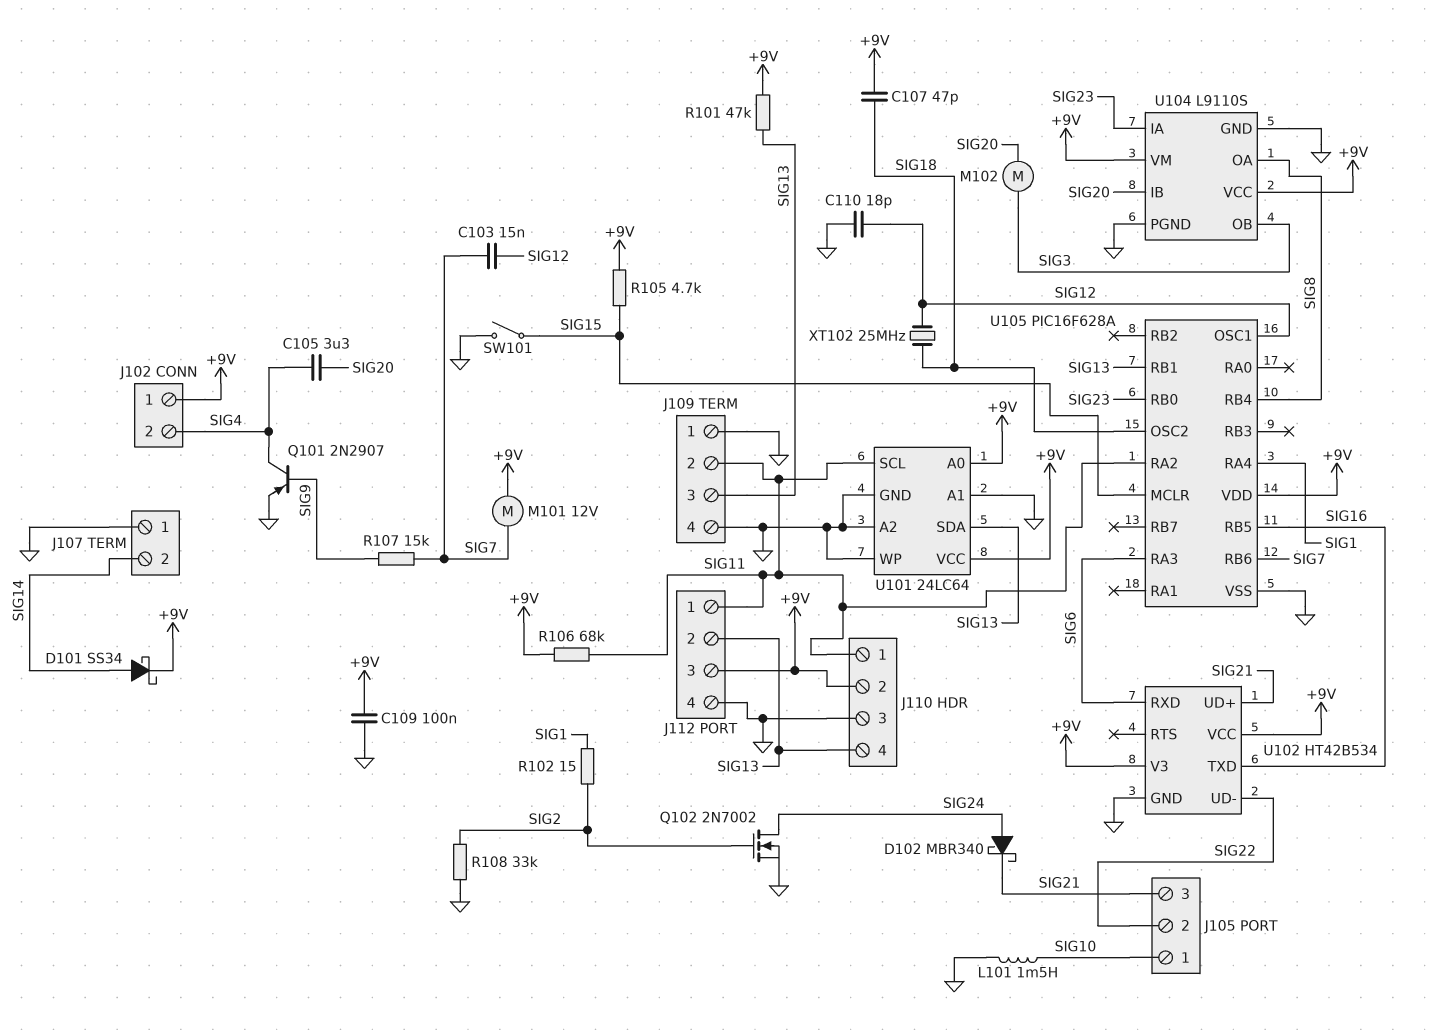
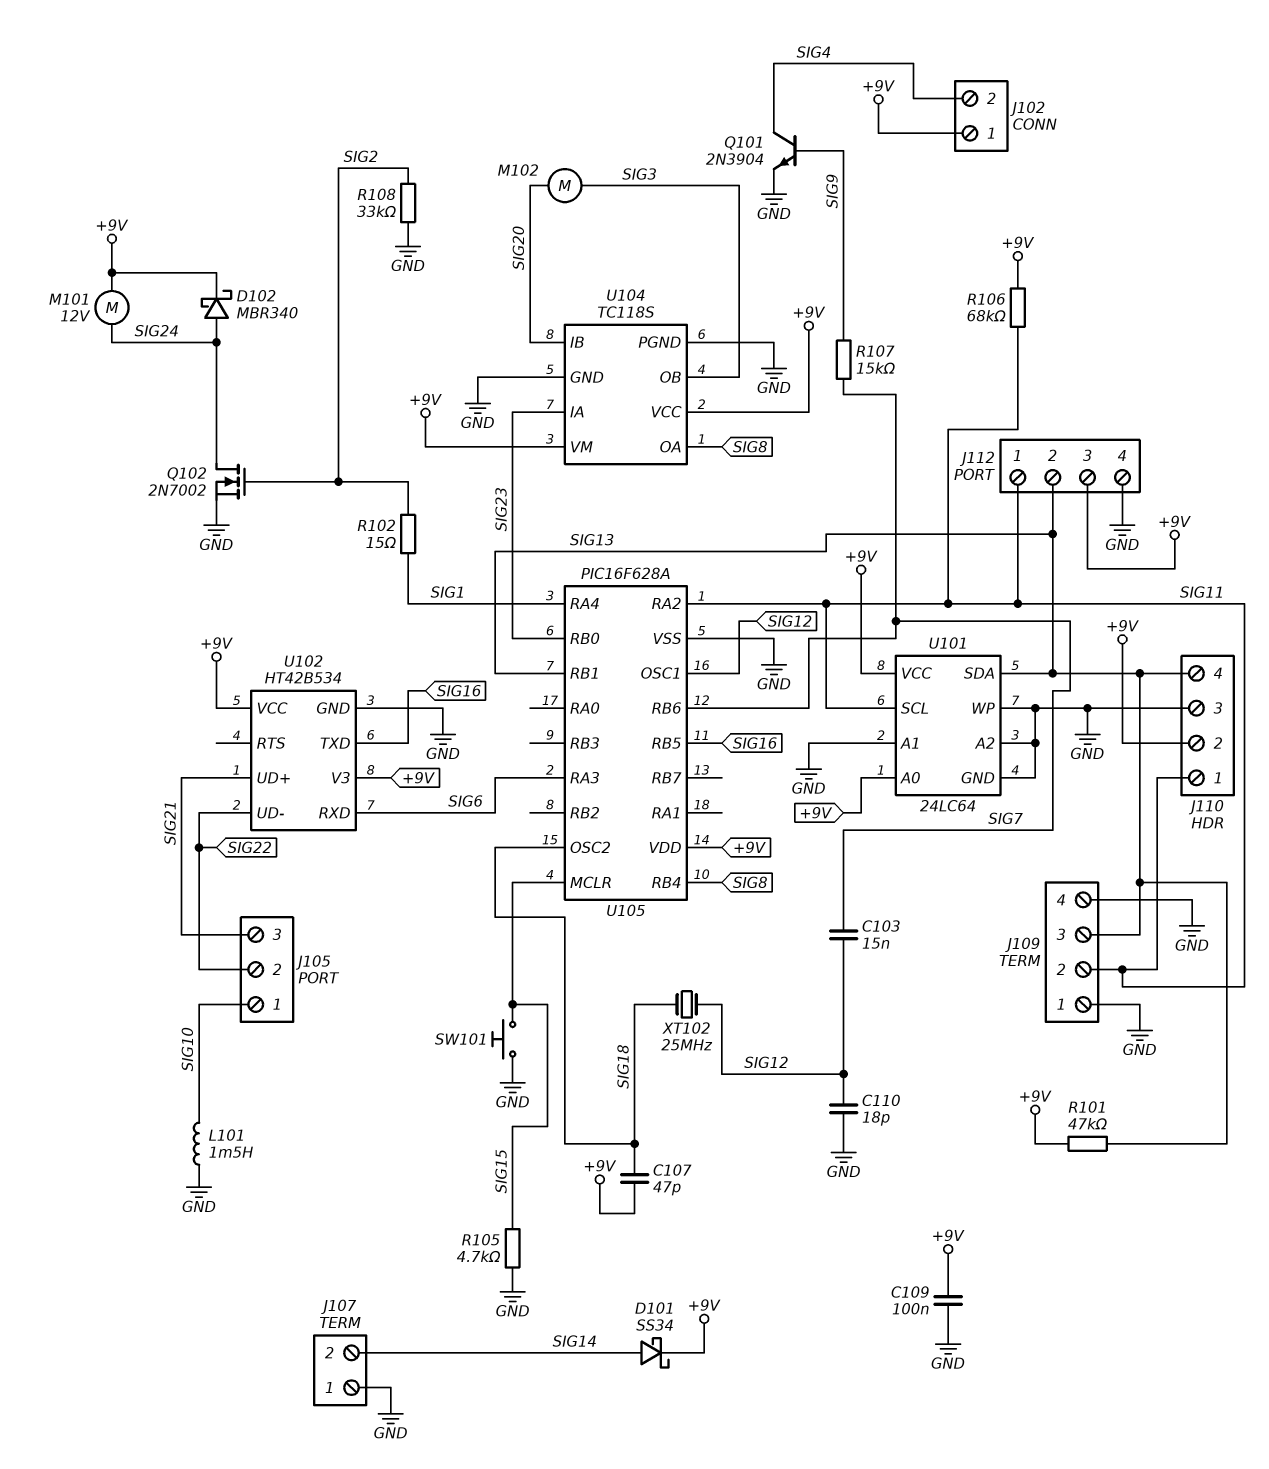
C105: 3.3uF (SIG4, SIG20) -> none
D102: schottky MBR340 (A SIG24, K SIG21) -> schottky MBR340 (A SIG24, K +9V)
M101: motor 12V (+9V, SIG7) -> motor 12V (+9V, SIG24)
Q101: PNP 2N2907 (B SIG9, C SIG4, E GND) -> NPN 2N3904 (B SIG9, C SIG4, E GND)
R105: 4.7k (+9V, SIG15) -> 4.7k (GND, SIG15)
SW101: switch (GND, SIG15) -> button (GND, SIG15)
U104: L9110S -> TC118S

